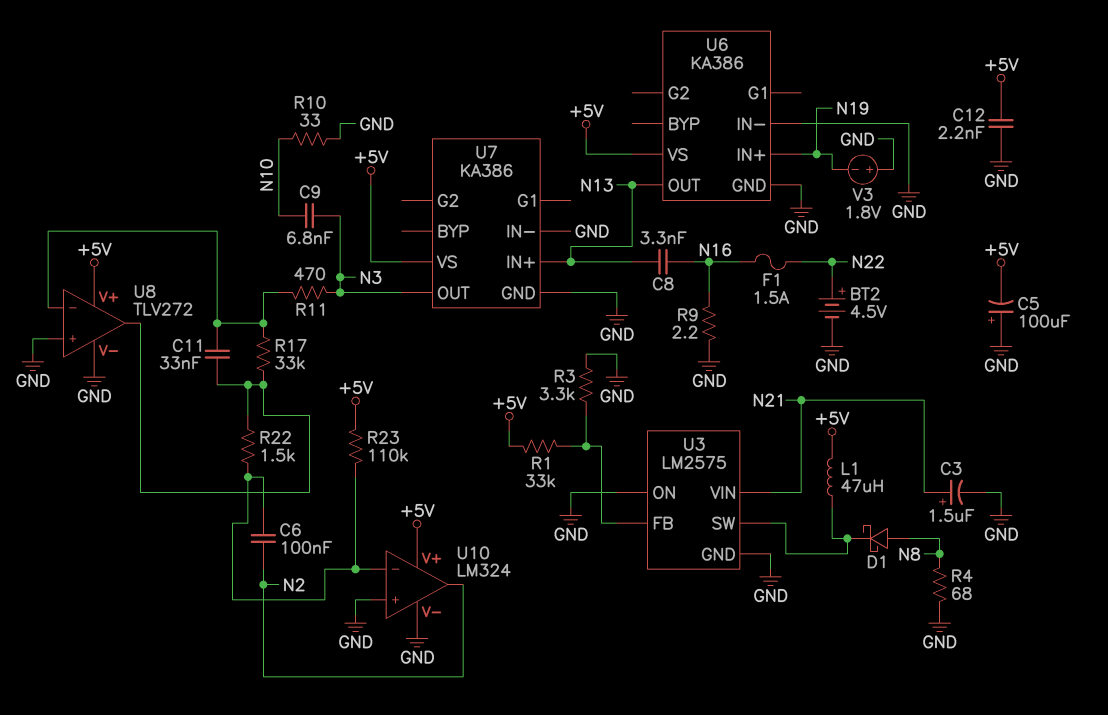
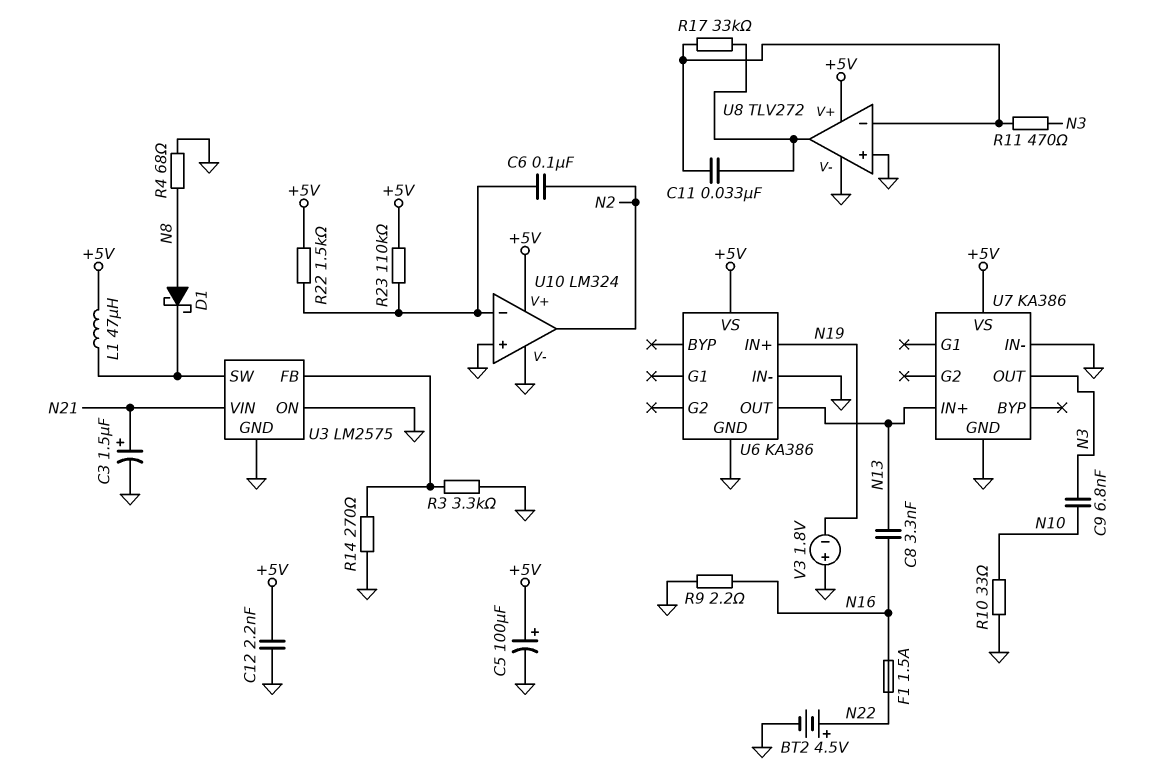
C5: 100uF (plus GND, minus +5V) -> 100uF (plus +5V, minus GND)
R1: 33k (+5V, U3/FB) -> none
R14: none -> 270 (GND, U3/FB)
R22: 1.5k (U8/out, U10/in-) -> 1.5k (+5V, U10/in-)

